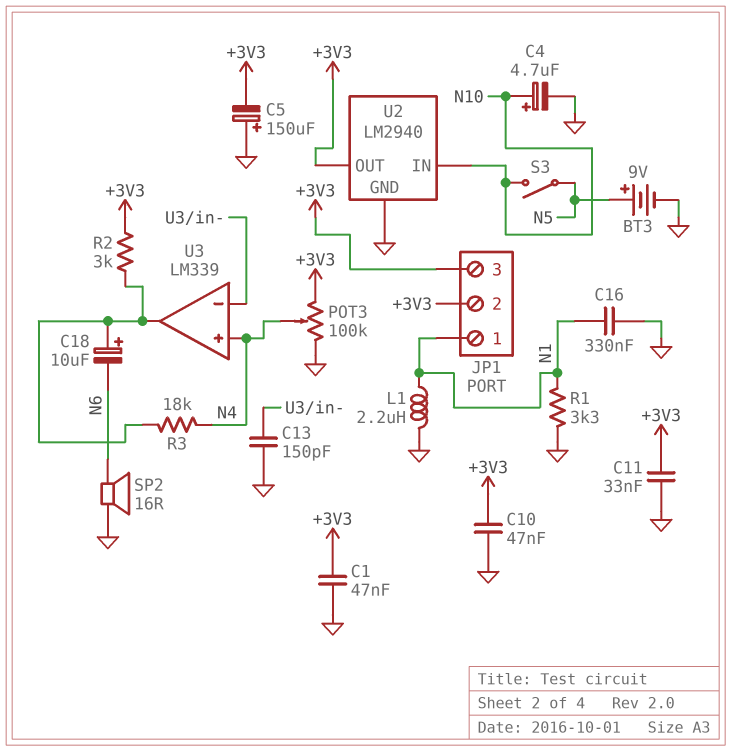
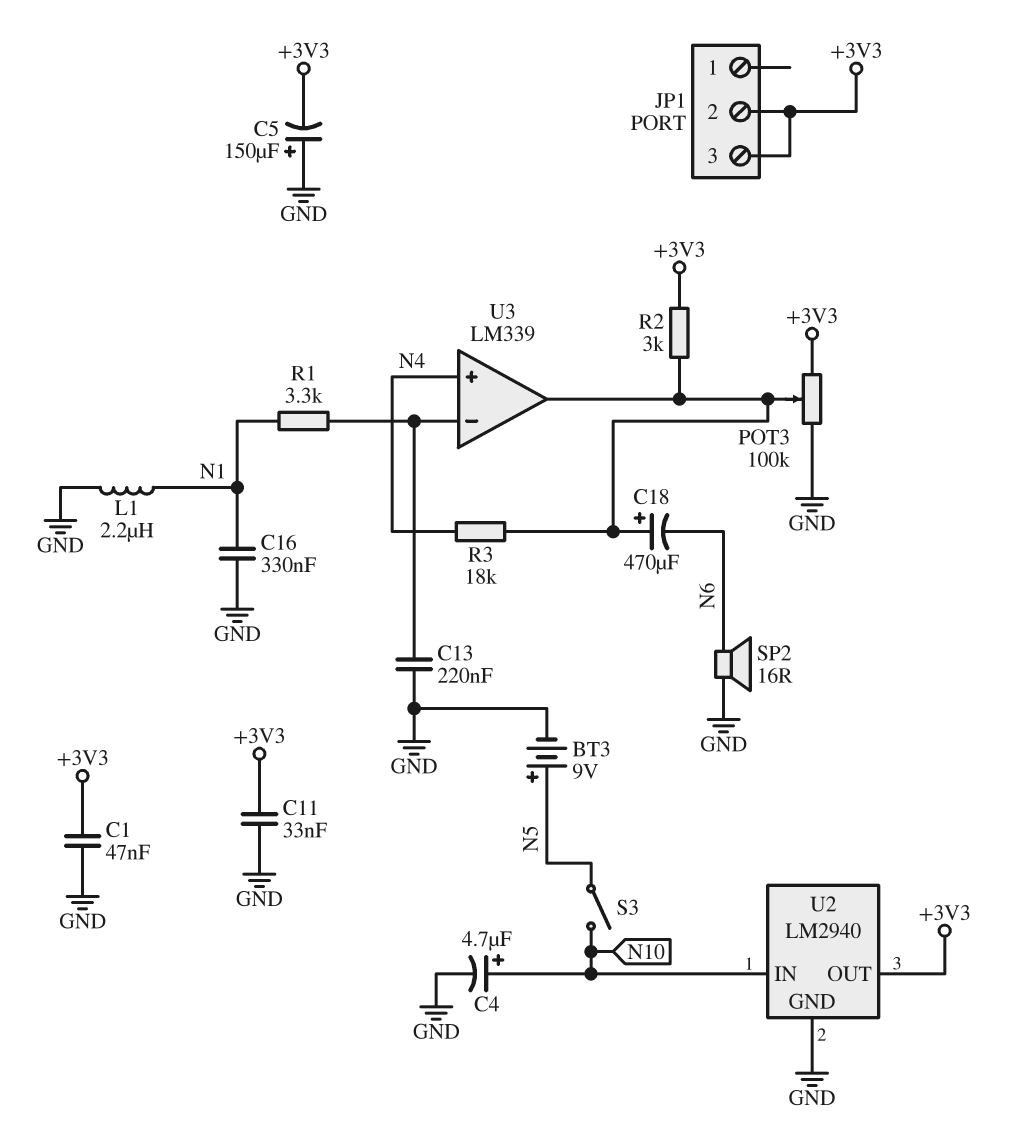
C10: 47nF (+3V3, GND) -> none
C13: 150pF (GND, U3/in-) -> 220nF (GND, U3/in-)
C18: 10uF (plus U3/out, minus N6) -> 470uF (plus U3/out, minus N6)
JP1 pin 1: N1 -> none
POT3: 100k (+3V3, GND, wiper N4) -> 100k (+3V3, GND, wiper U3/out)
R1: 3.3k (GND, N1) -> 3.3k (N1, U3/in-)

